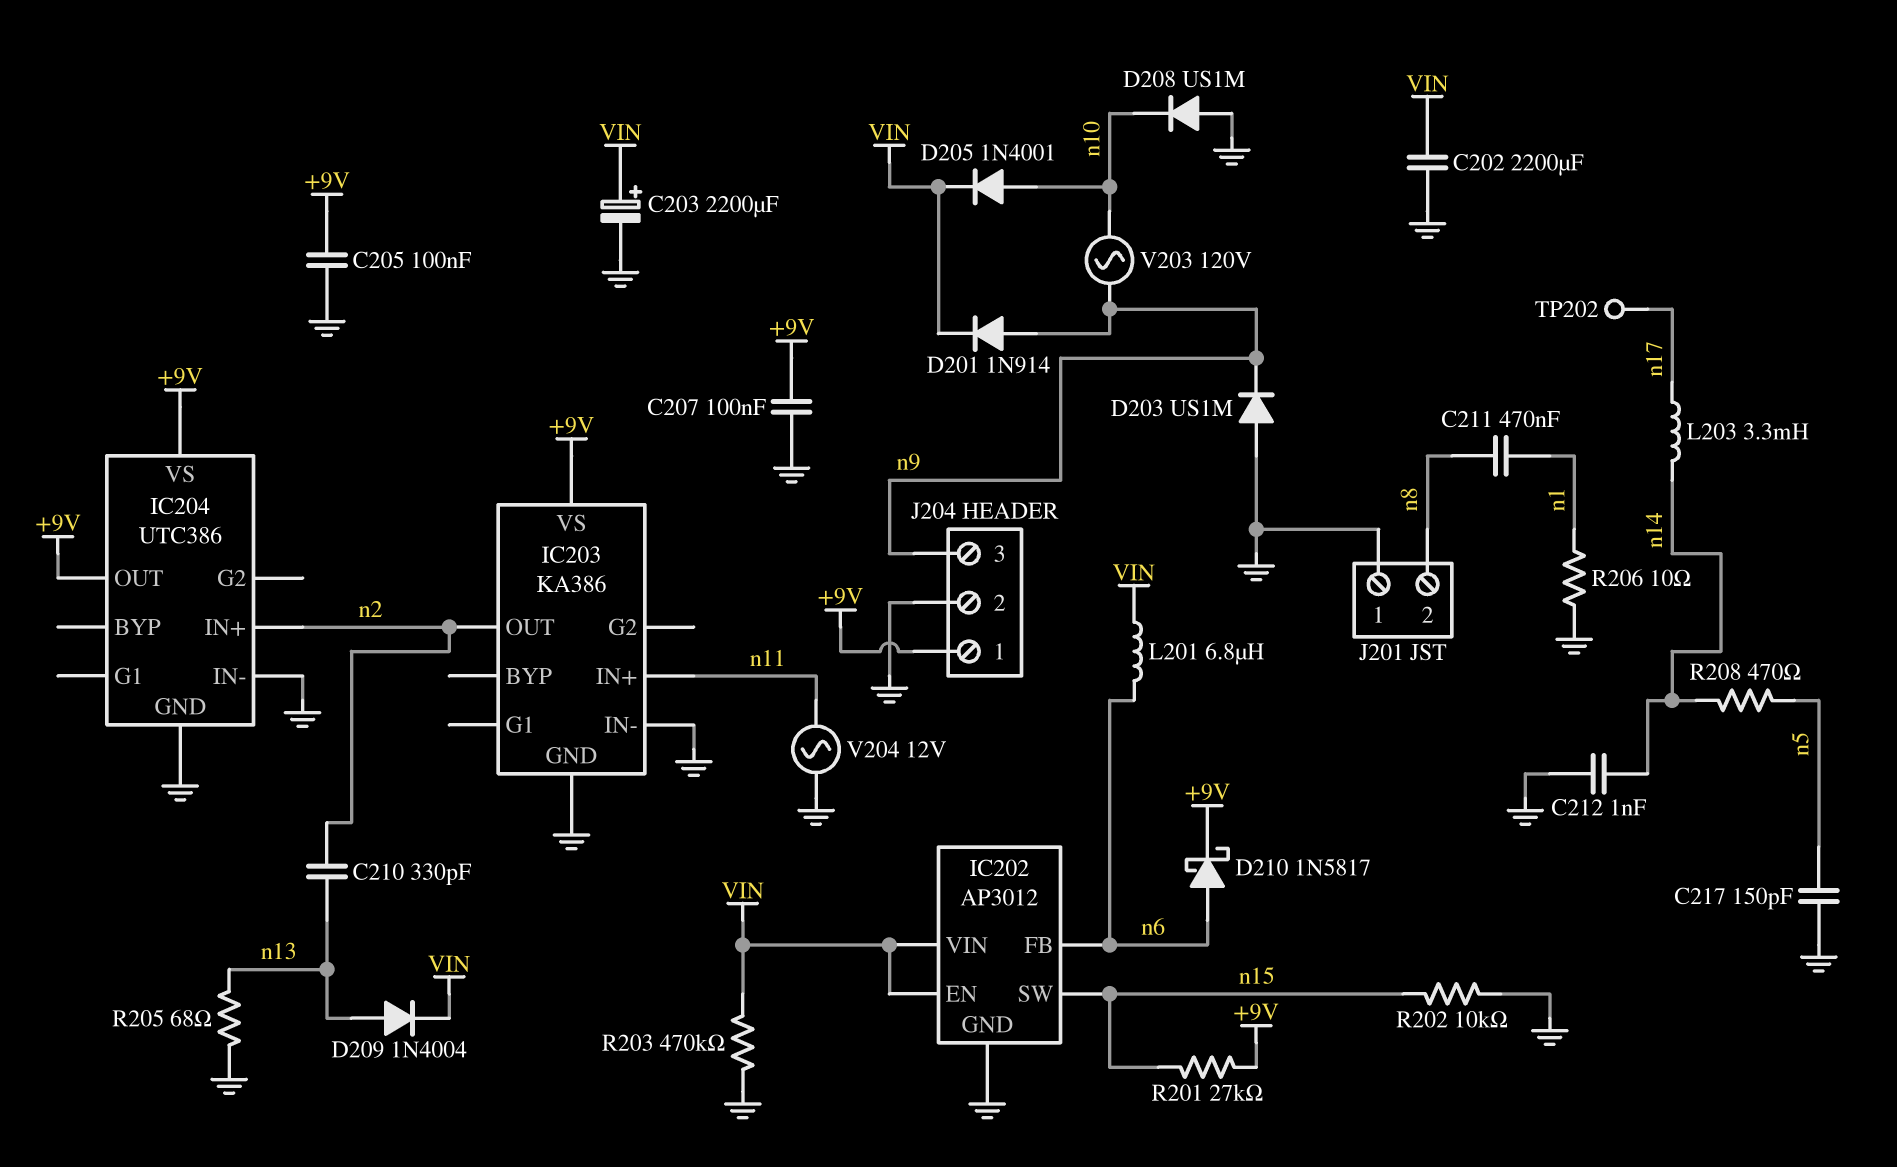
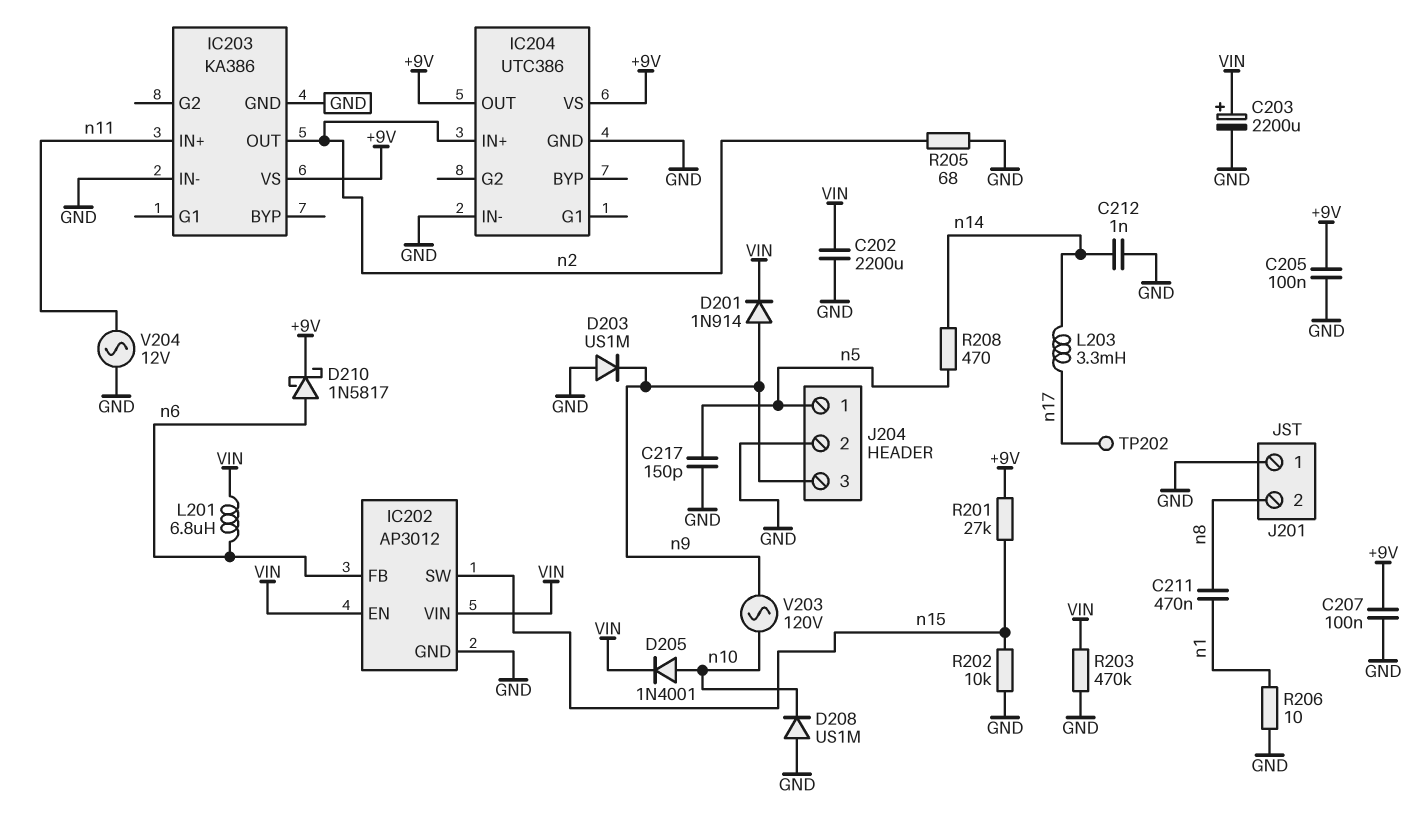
C210: 330pF (n2, n13) -> none
D209: diode 1N4004 (A n13, K VIN) -> none
J204 pin 1: +9V -> n5
R205: 68 (GND, n13) -> 68 (GND, n2)

